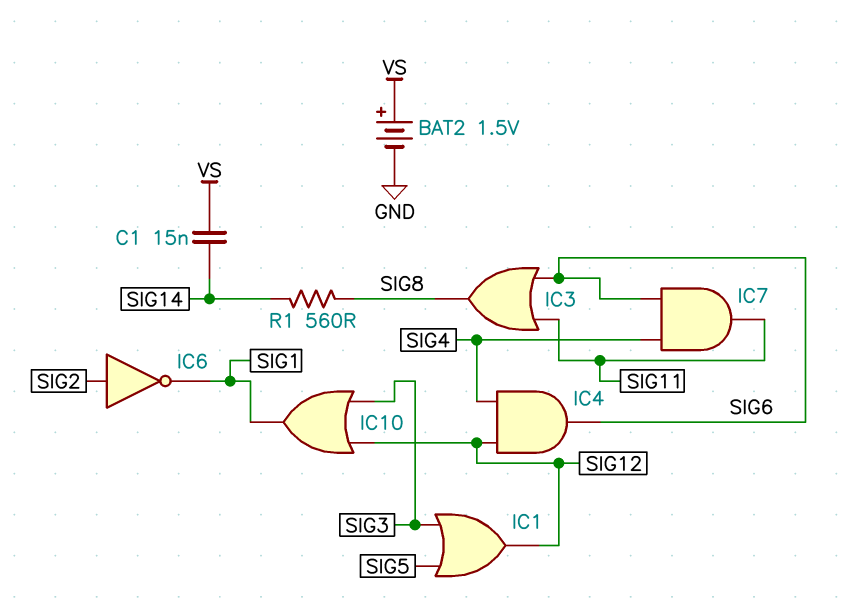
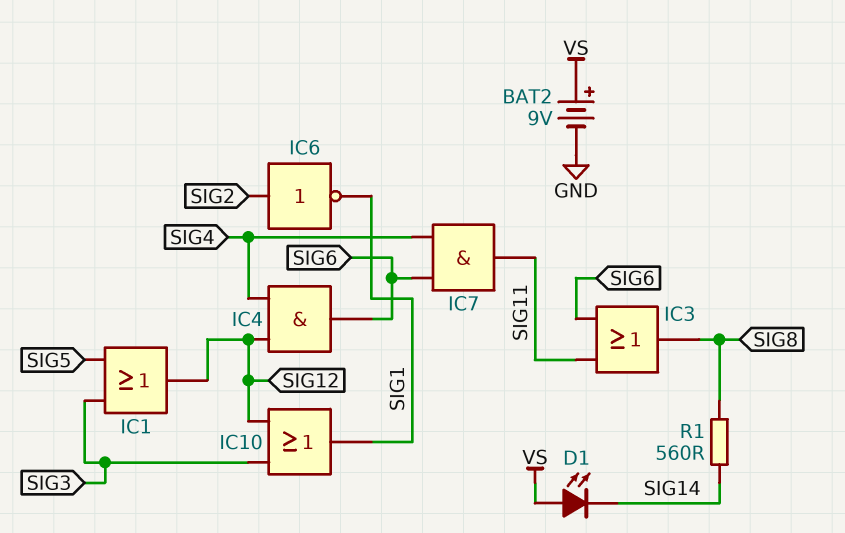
BAT2: 1.5V (plus VS, minus GND) -> 9V (plus VS, minus GND)
C1: 15nF (SIG14, VS) -> none
D1: none -> LED (A VS, K SIG14)

